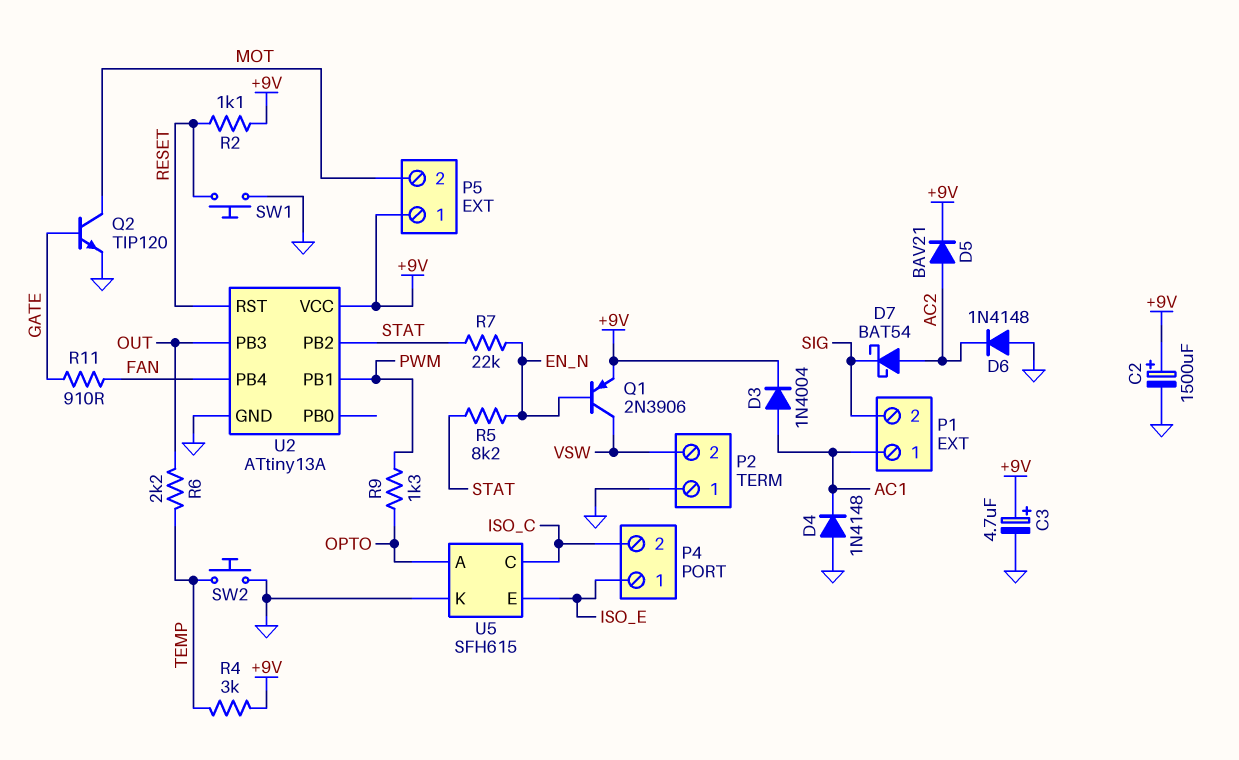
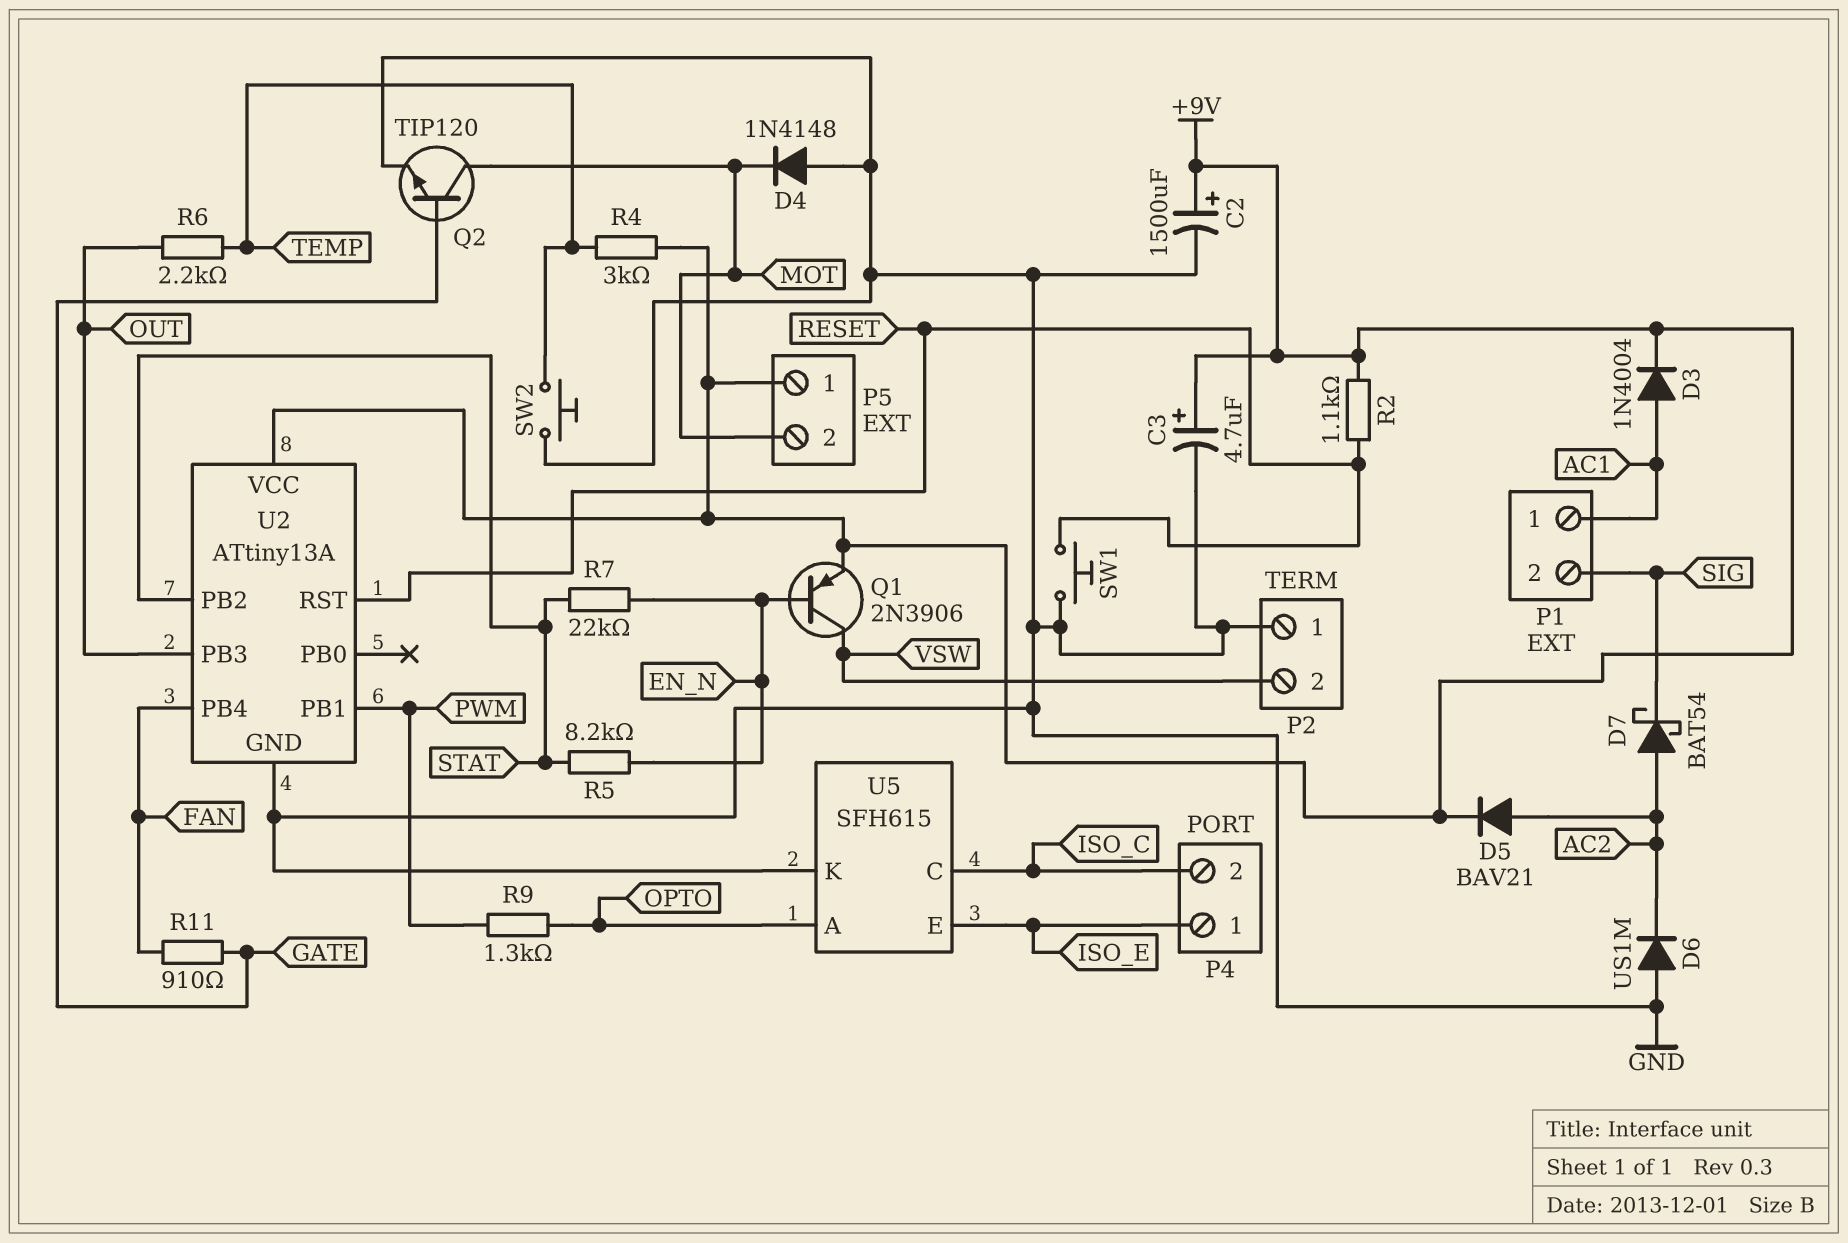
D4: diode 1N4148 (A GND, K AC1) -> diode 1N4148 (A GND, K MOT)
D6: diode 1N4148 (A GND, K AC2) -> diode US1M (A GND, K AC2)

